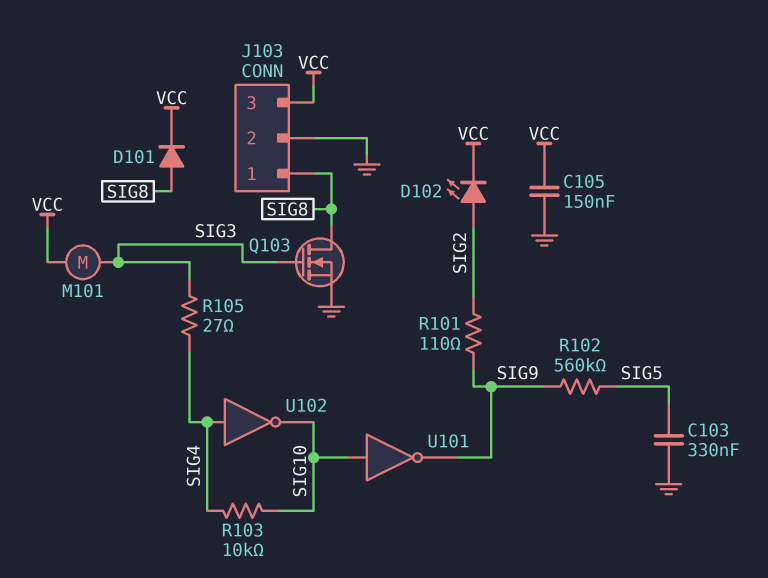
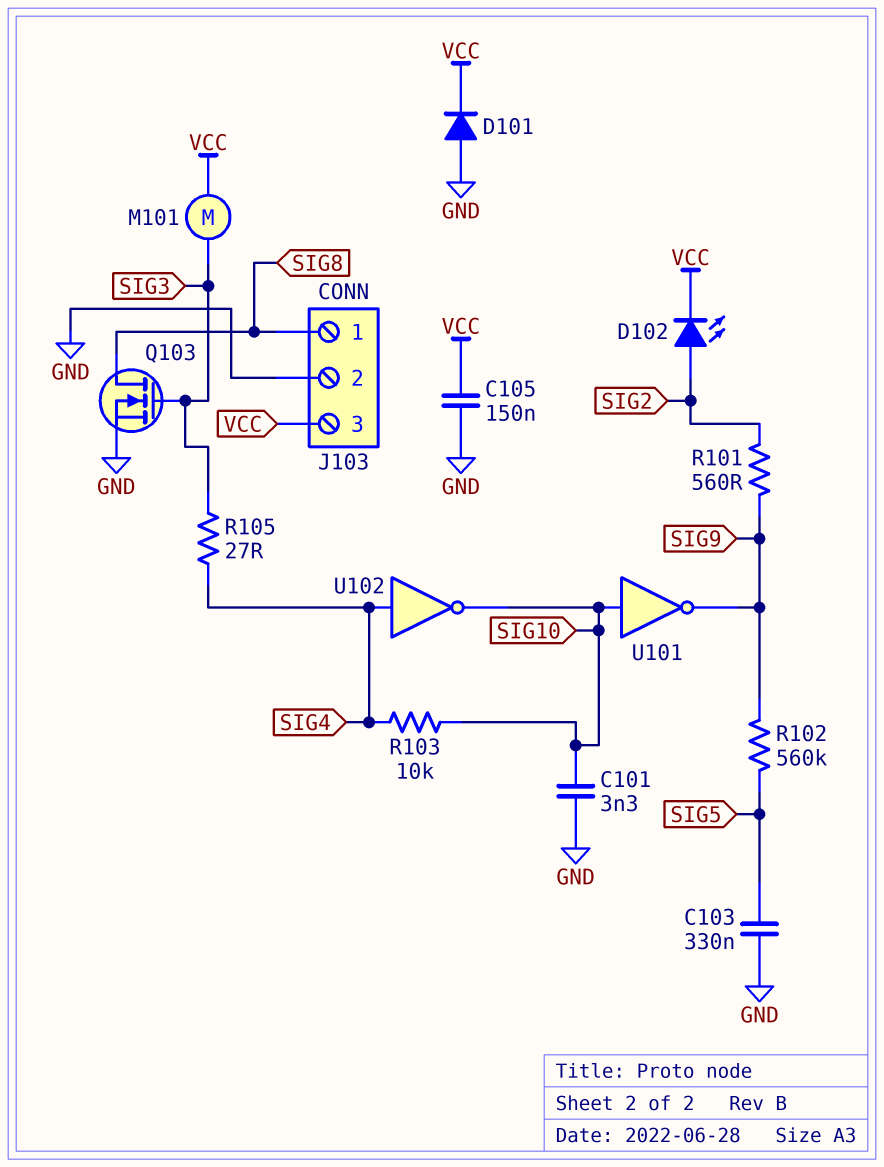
C101: none -> 3.3nF (GND, SIG10)
D101: diode (A SIG8, K VCC) -> diode (A GND, K VCC)
R101: 110 (SIG2, SIG9) -> 560 (SIG2, SIG9)

